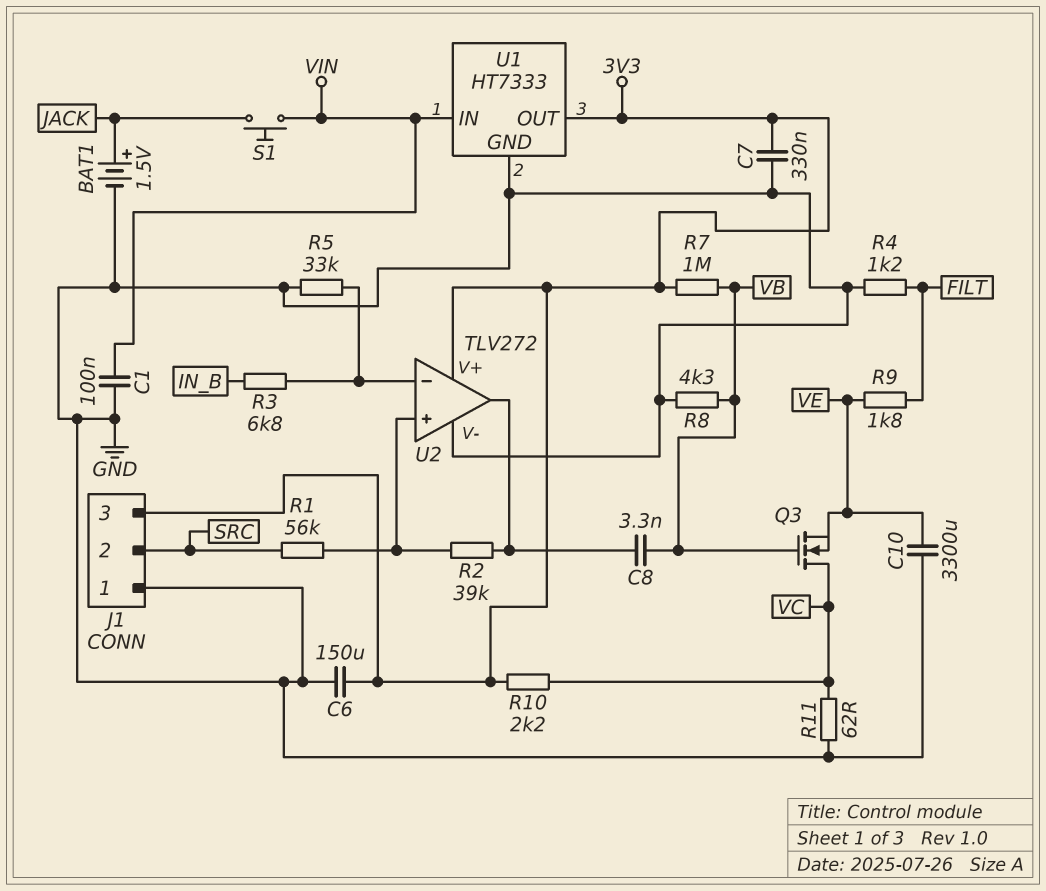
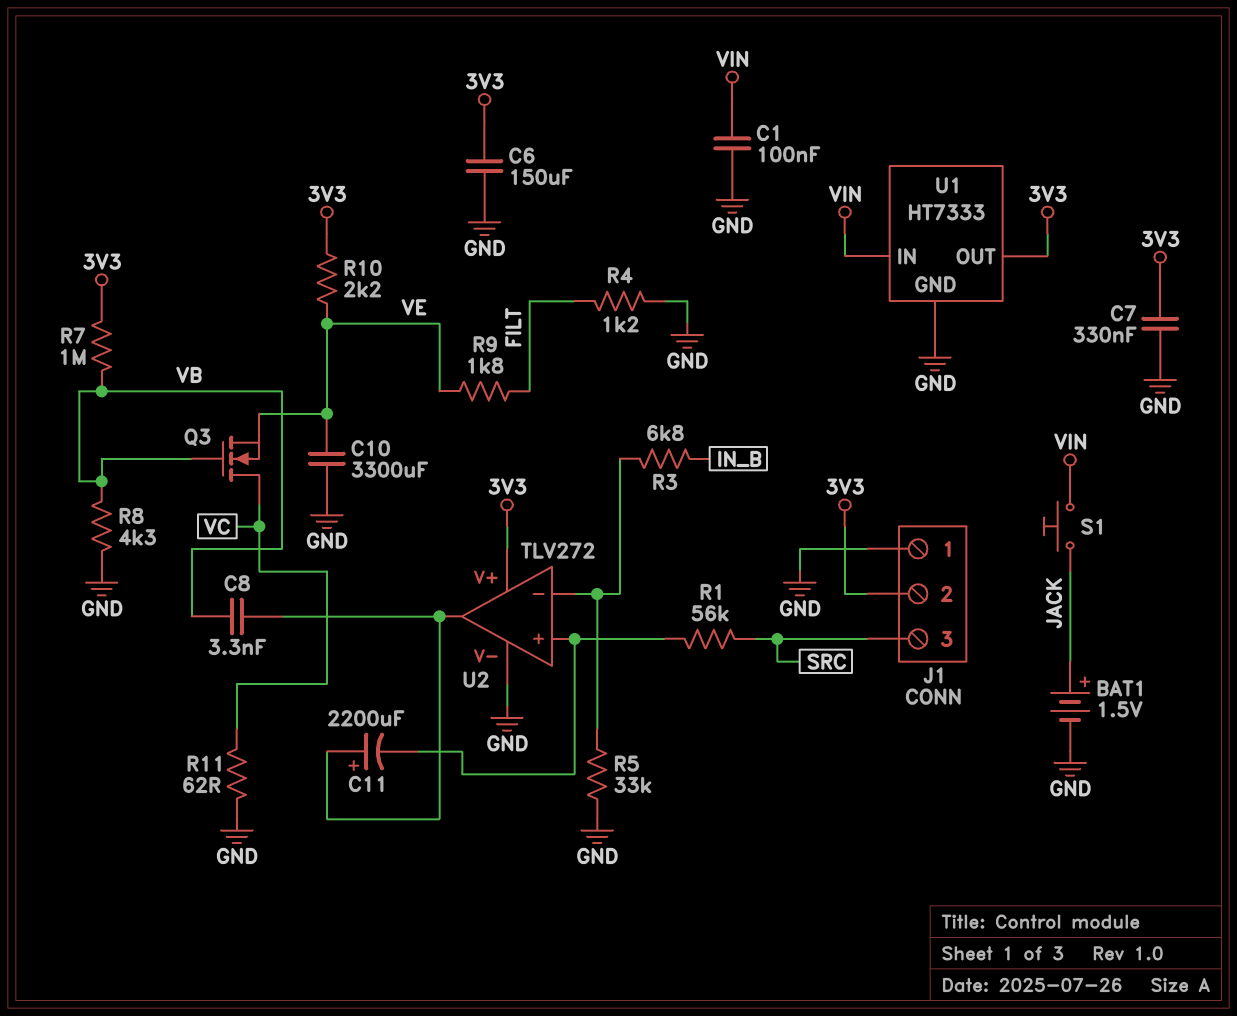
C11: none -> 2200uF (plus U2/out, minus U2/in+)
J1 pin 2: SRC -> 3V3
J1 pin 3: 3V3 -> SRC
R2: 39k (U2/in+, U2/out) -> none
R10: 2.2k (3V3, VC) -> 2.2k (3V3, VE)

